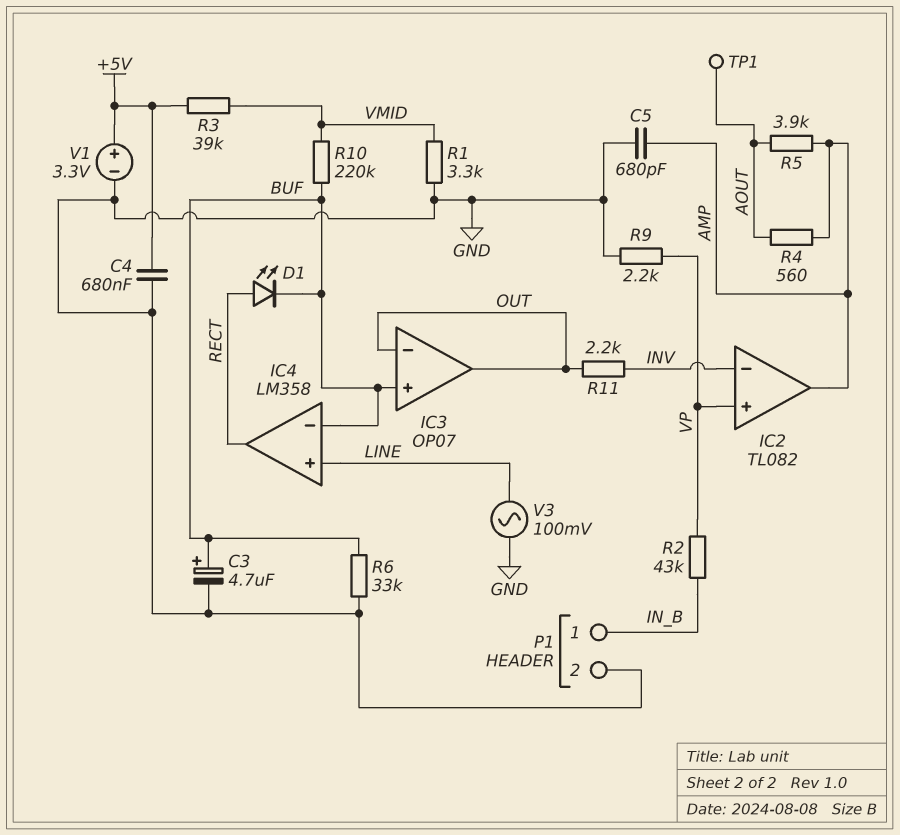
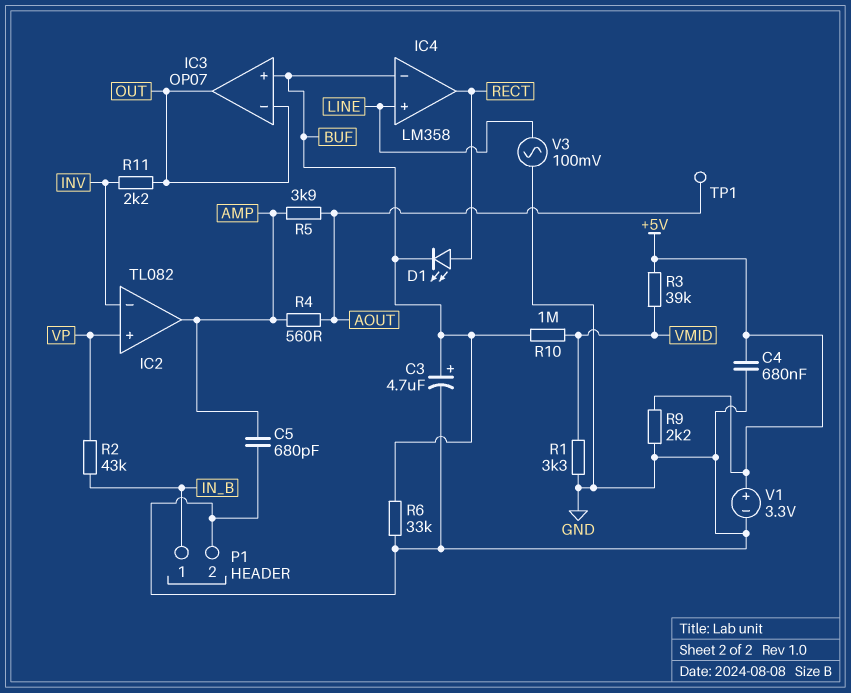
R9: 2.2k (GND, VP) -> 2.2k (+5V, GND)
R10: 220k (BUF, VMID) -> 1M (BUF, VMID)

